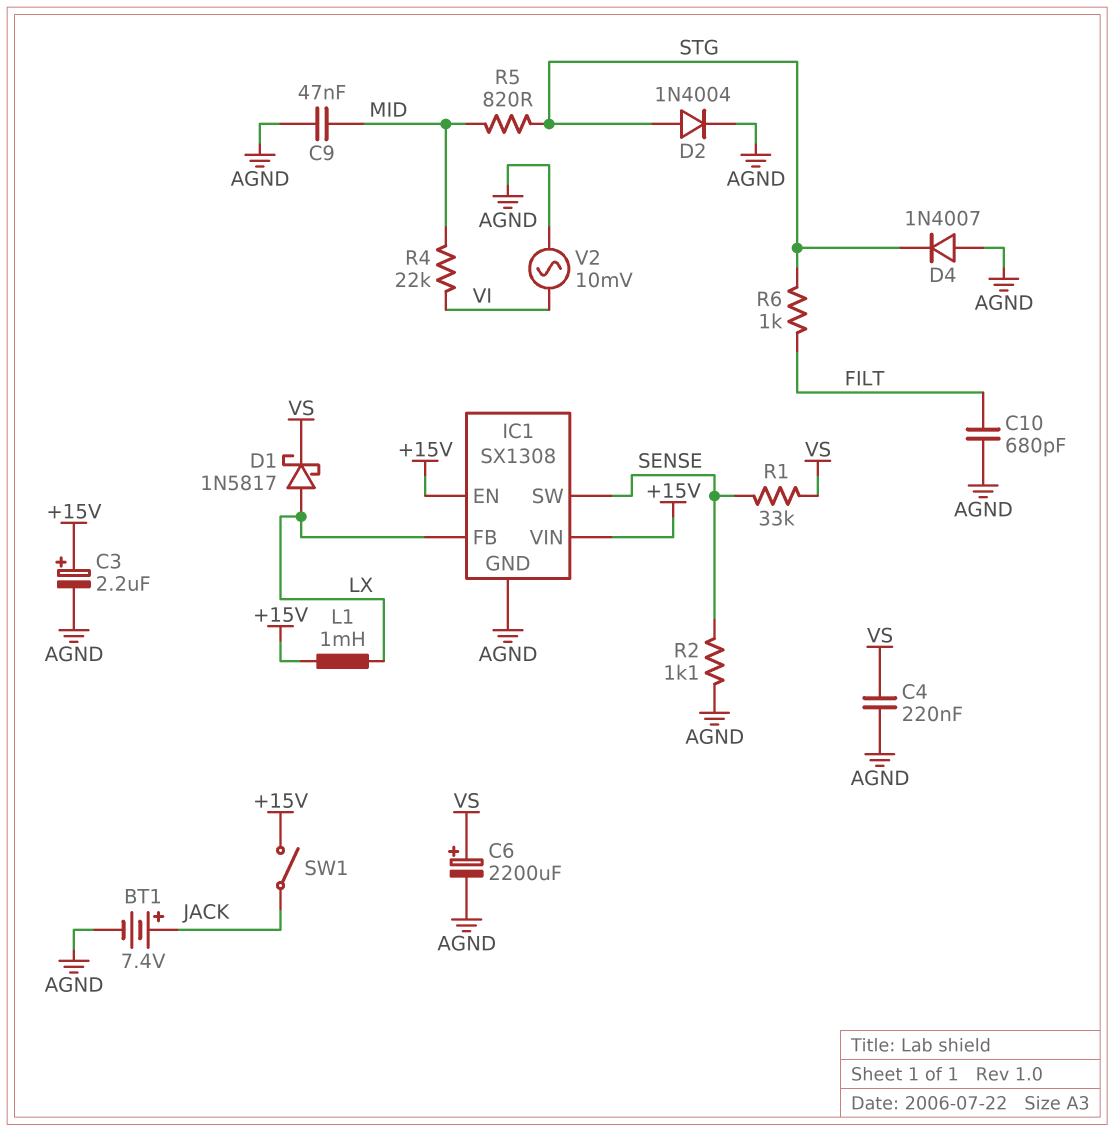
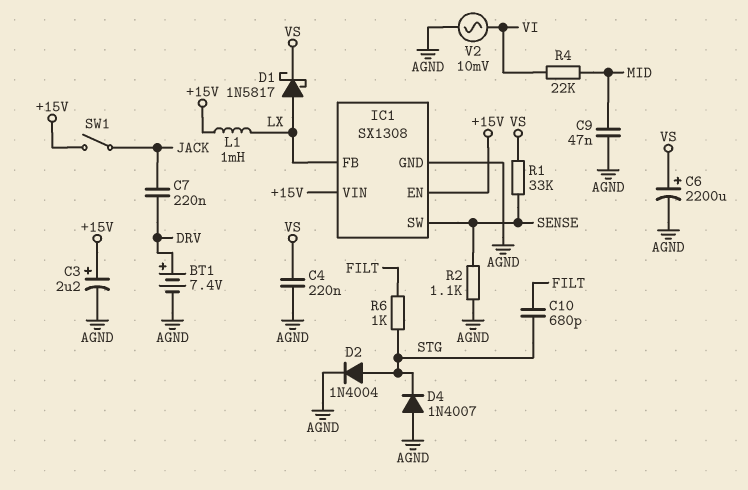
BT1: 7.4V (plus JACK, minus AGND) -> 7.4V (plus DRV, minus AGND)
C7: none -> 220nF (DRV, JACK)
C10: 680pF (AGND, FILT) -> 680pF (FILT, STG)
R5: 820 (MID, STG) -> none

